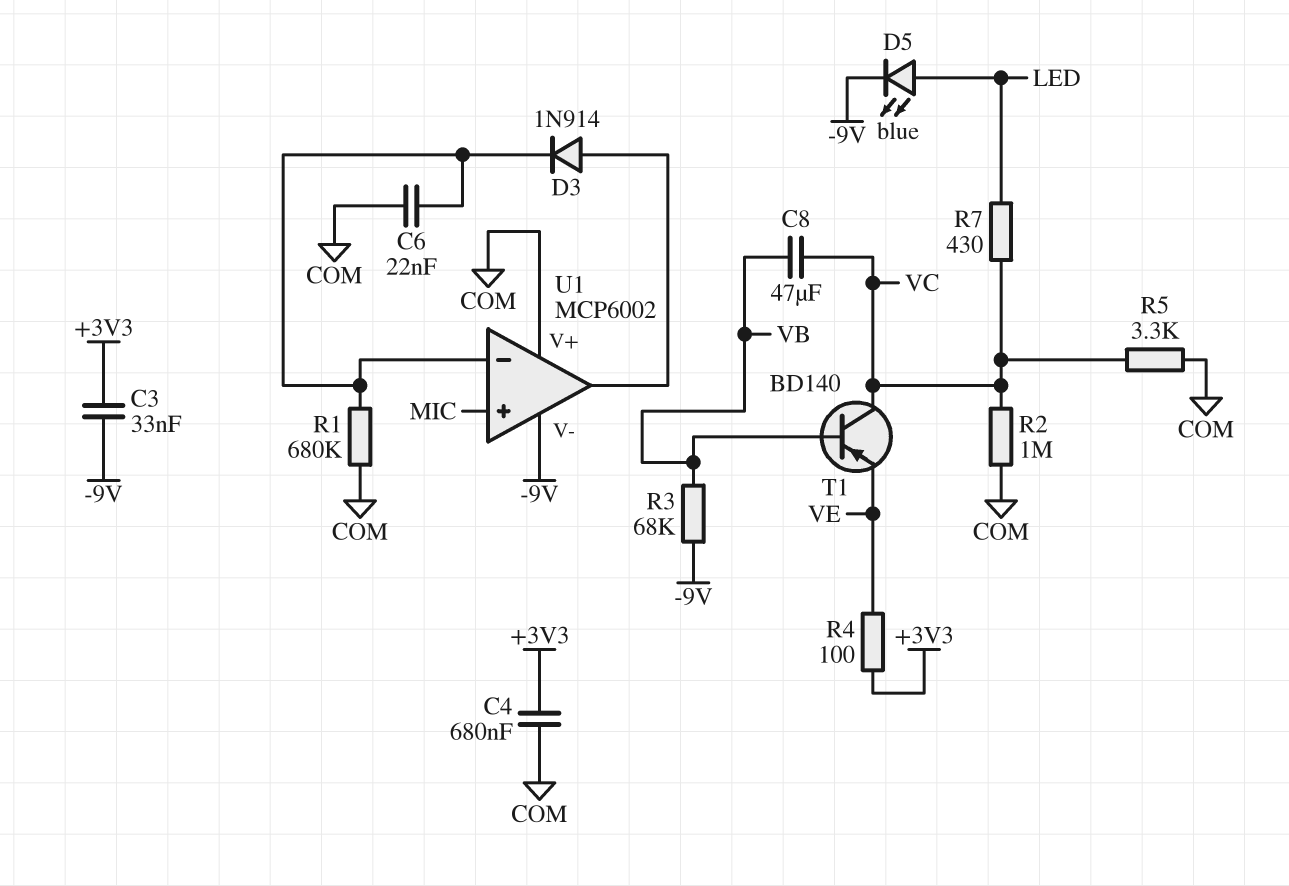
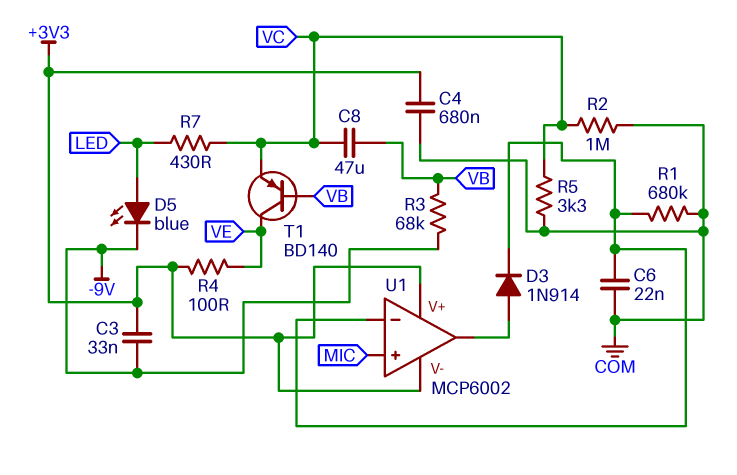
T1: PNP BD140 (B VB, C VC, E VE) -> PNP BD140 (B VB, C VE, E VC)
U1 pin V+: COM -> +3V3
U1 pin V-: -9V -> +3V3

